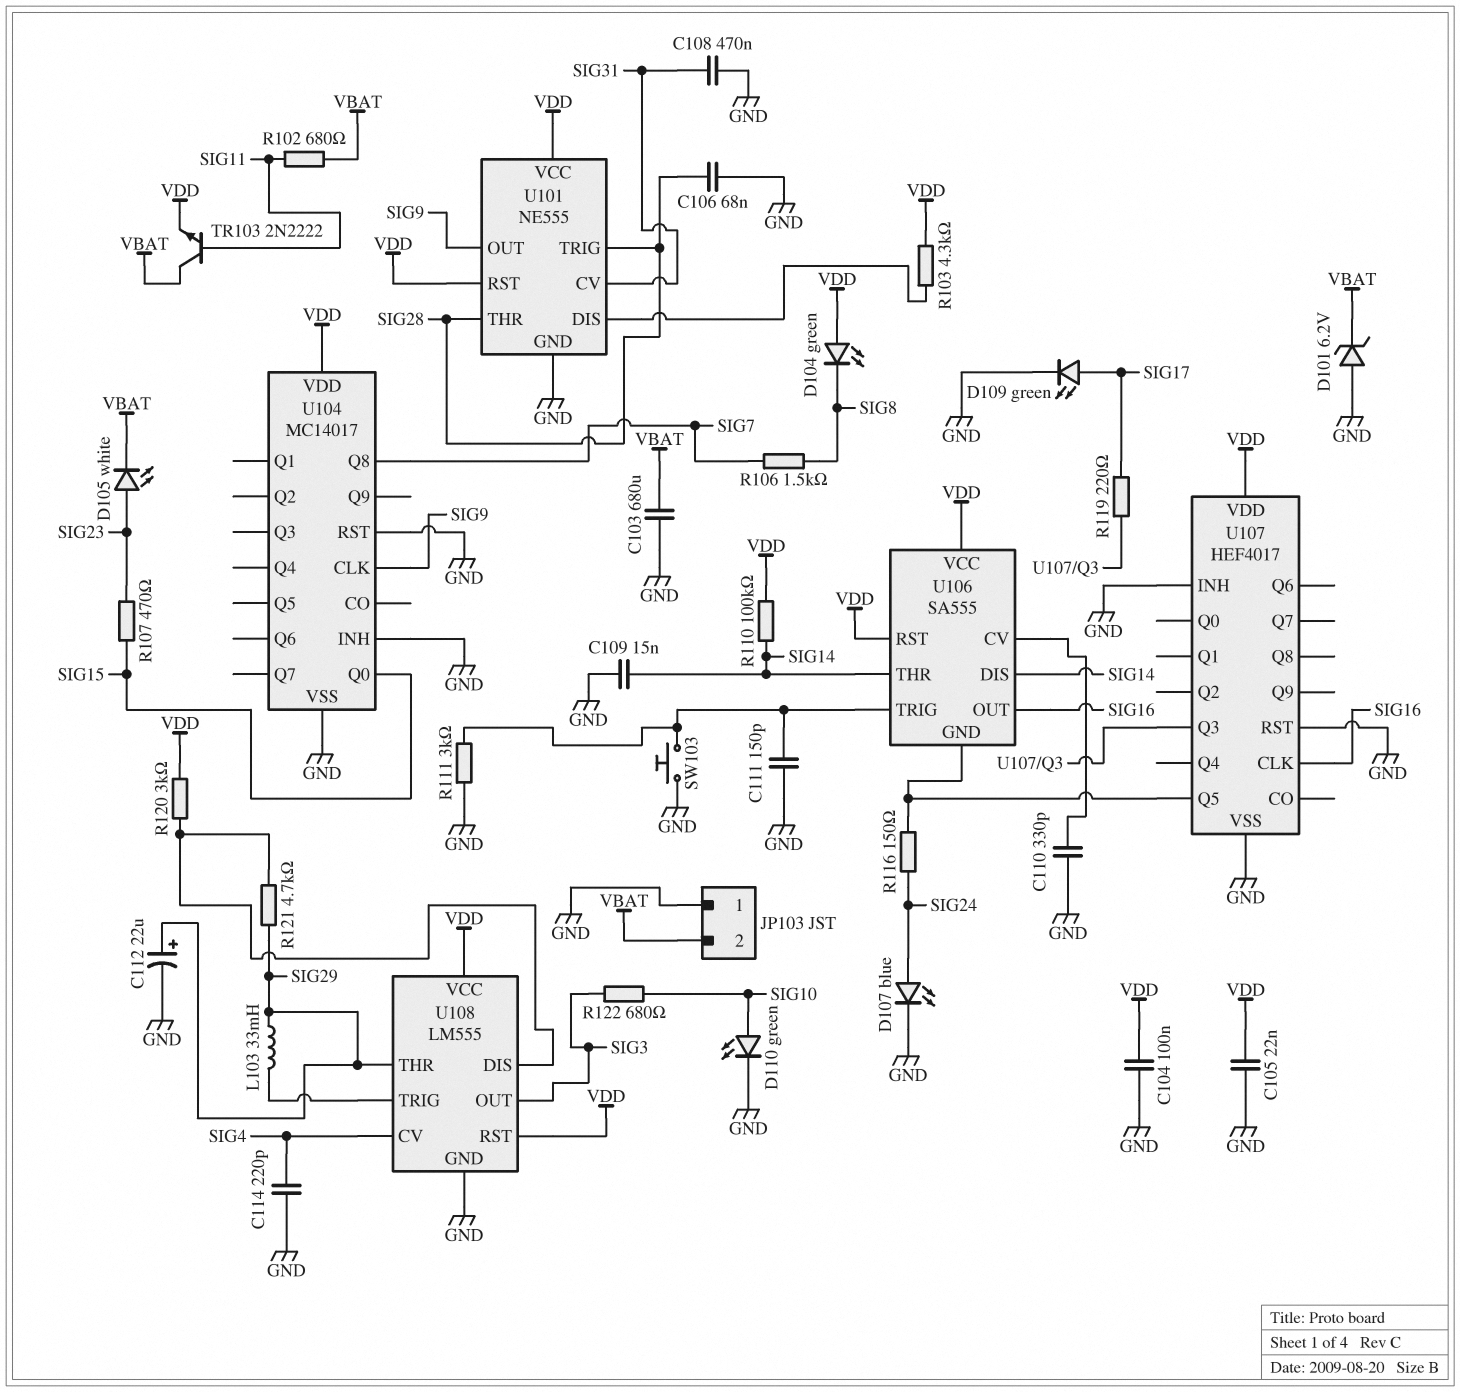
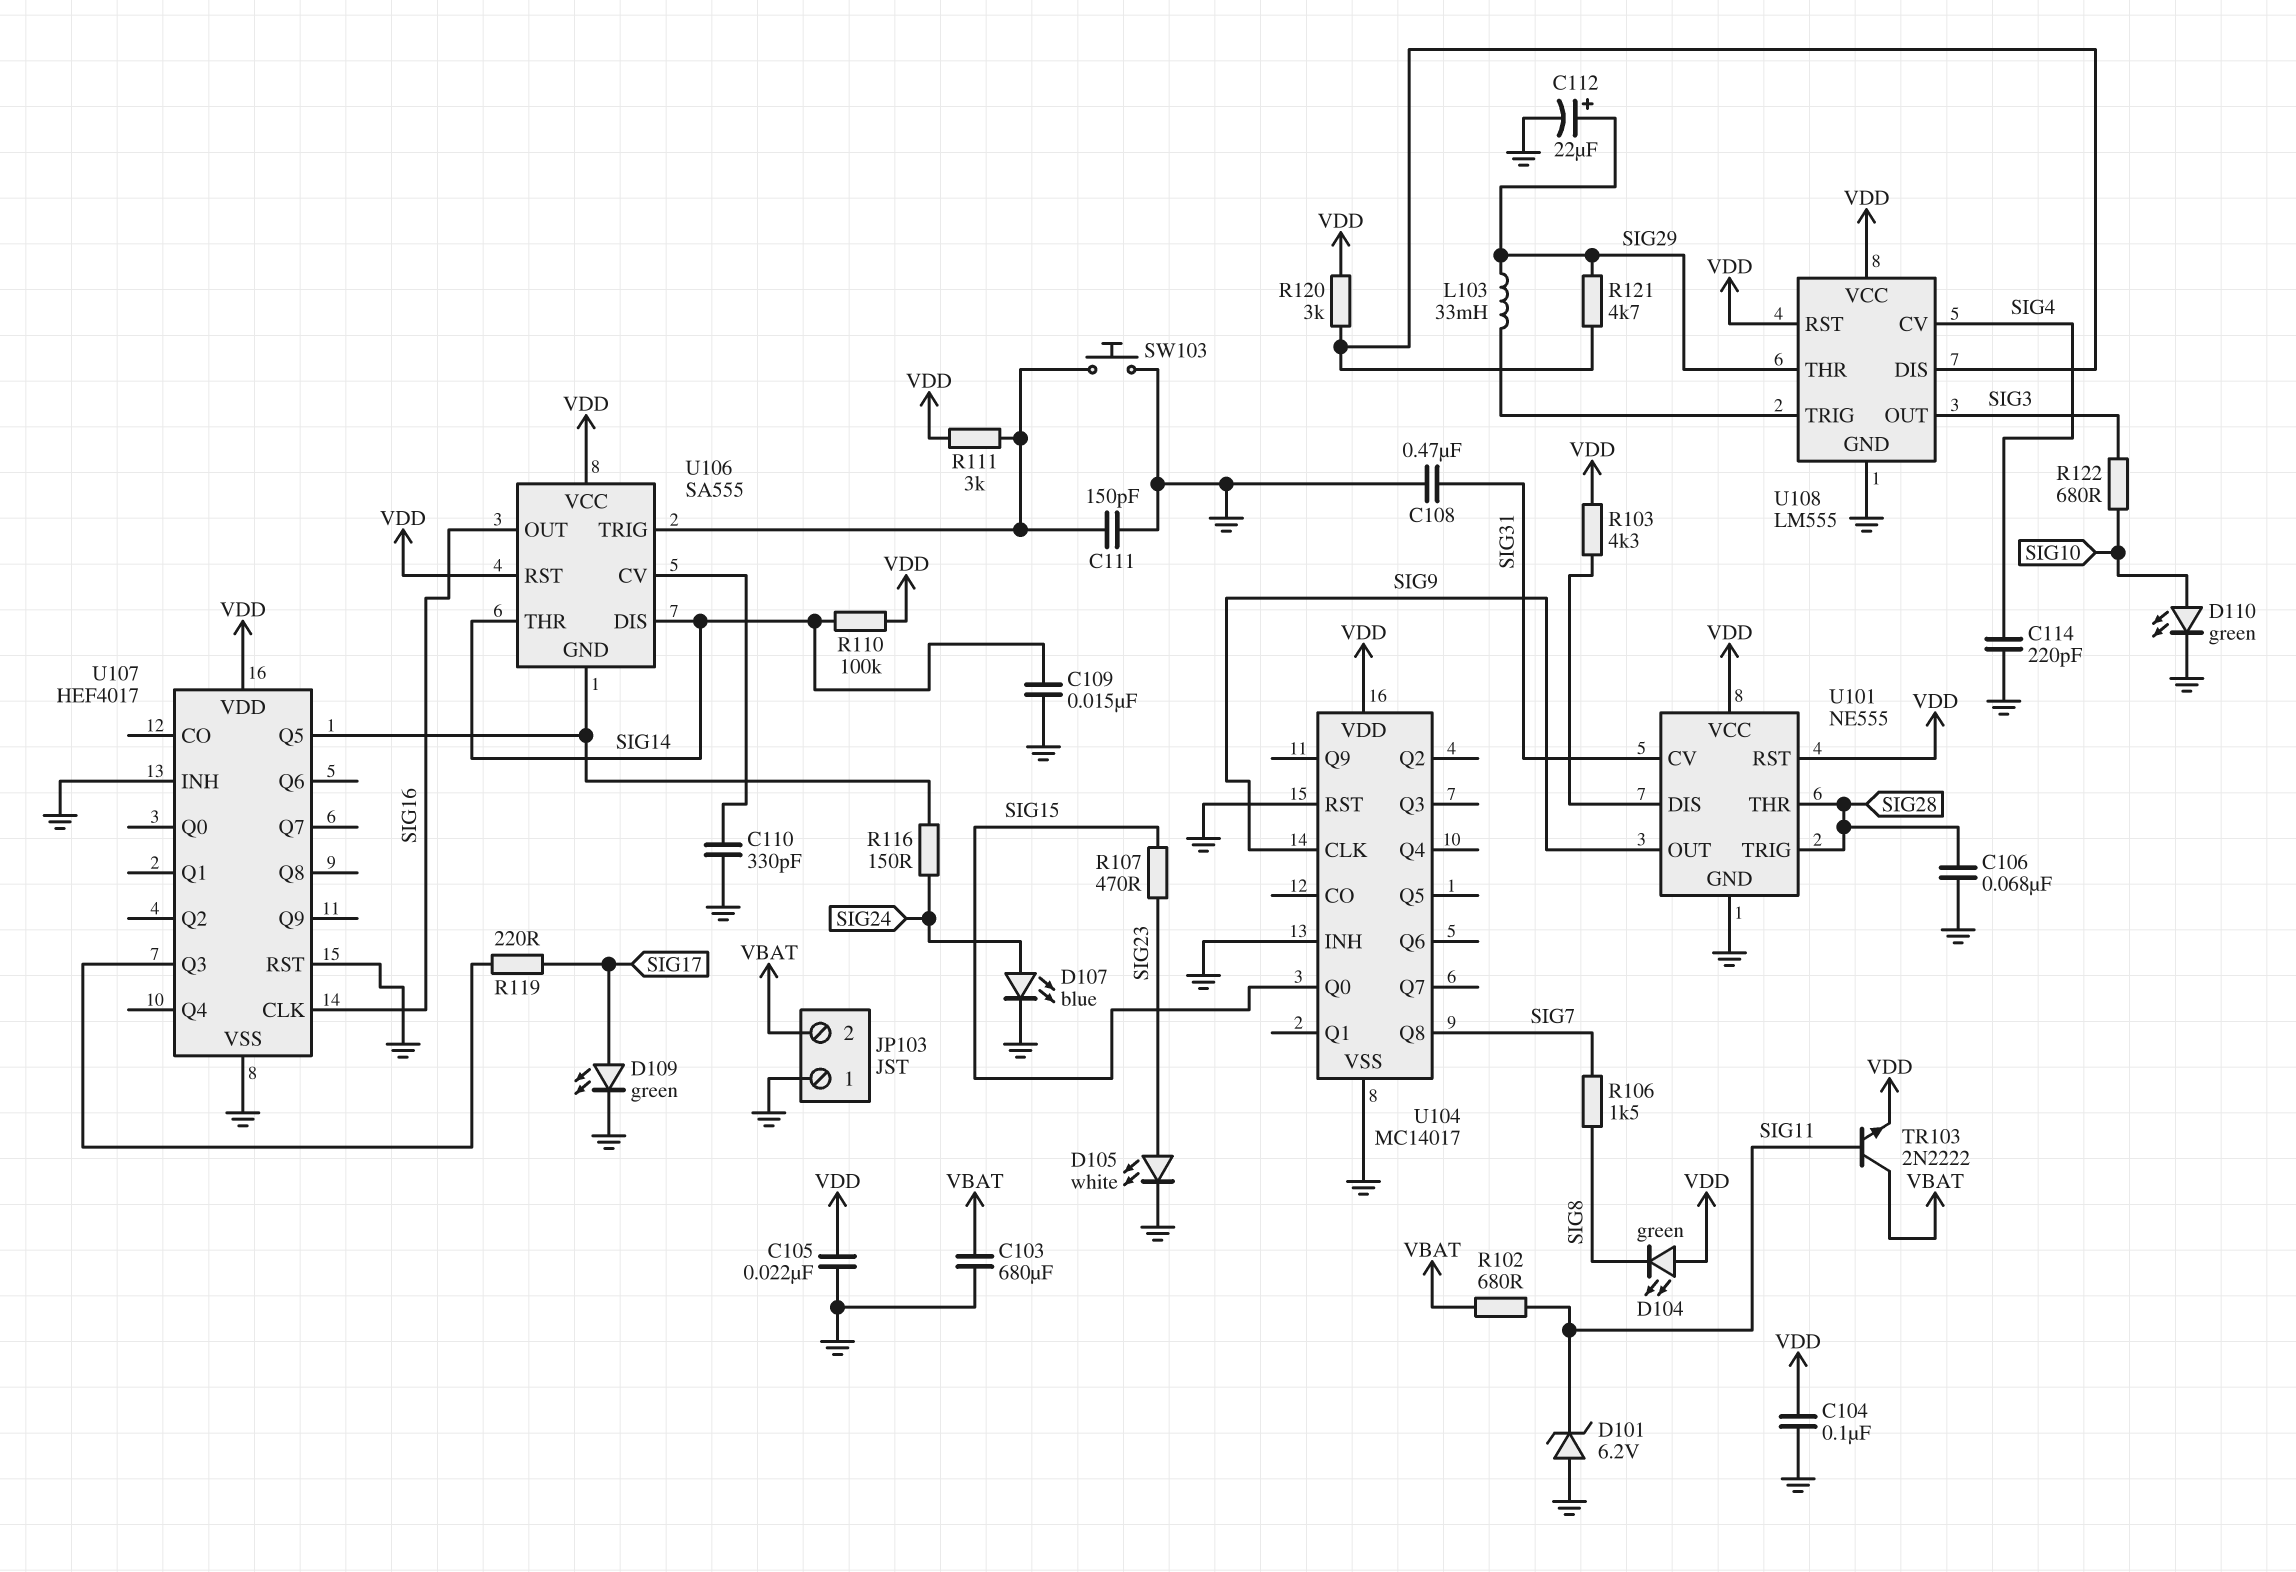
D101: zener 6.2V (A GND, K VBAT) -> zener 6.2V (A GND, K SIG11)
D105: LED white (A SIG23, K VBAT) -> LED white (A SIG23, K GND)
R111: 3k (GND, U106/TRIG) -> 3k (U106/TRIG, VDD)

